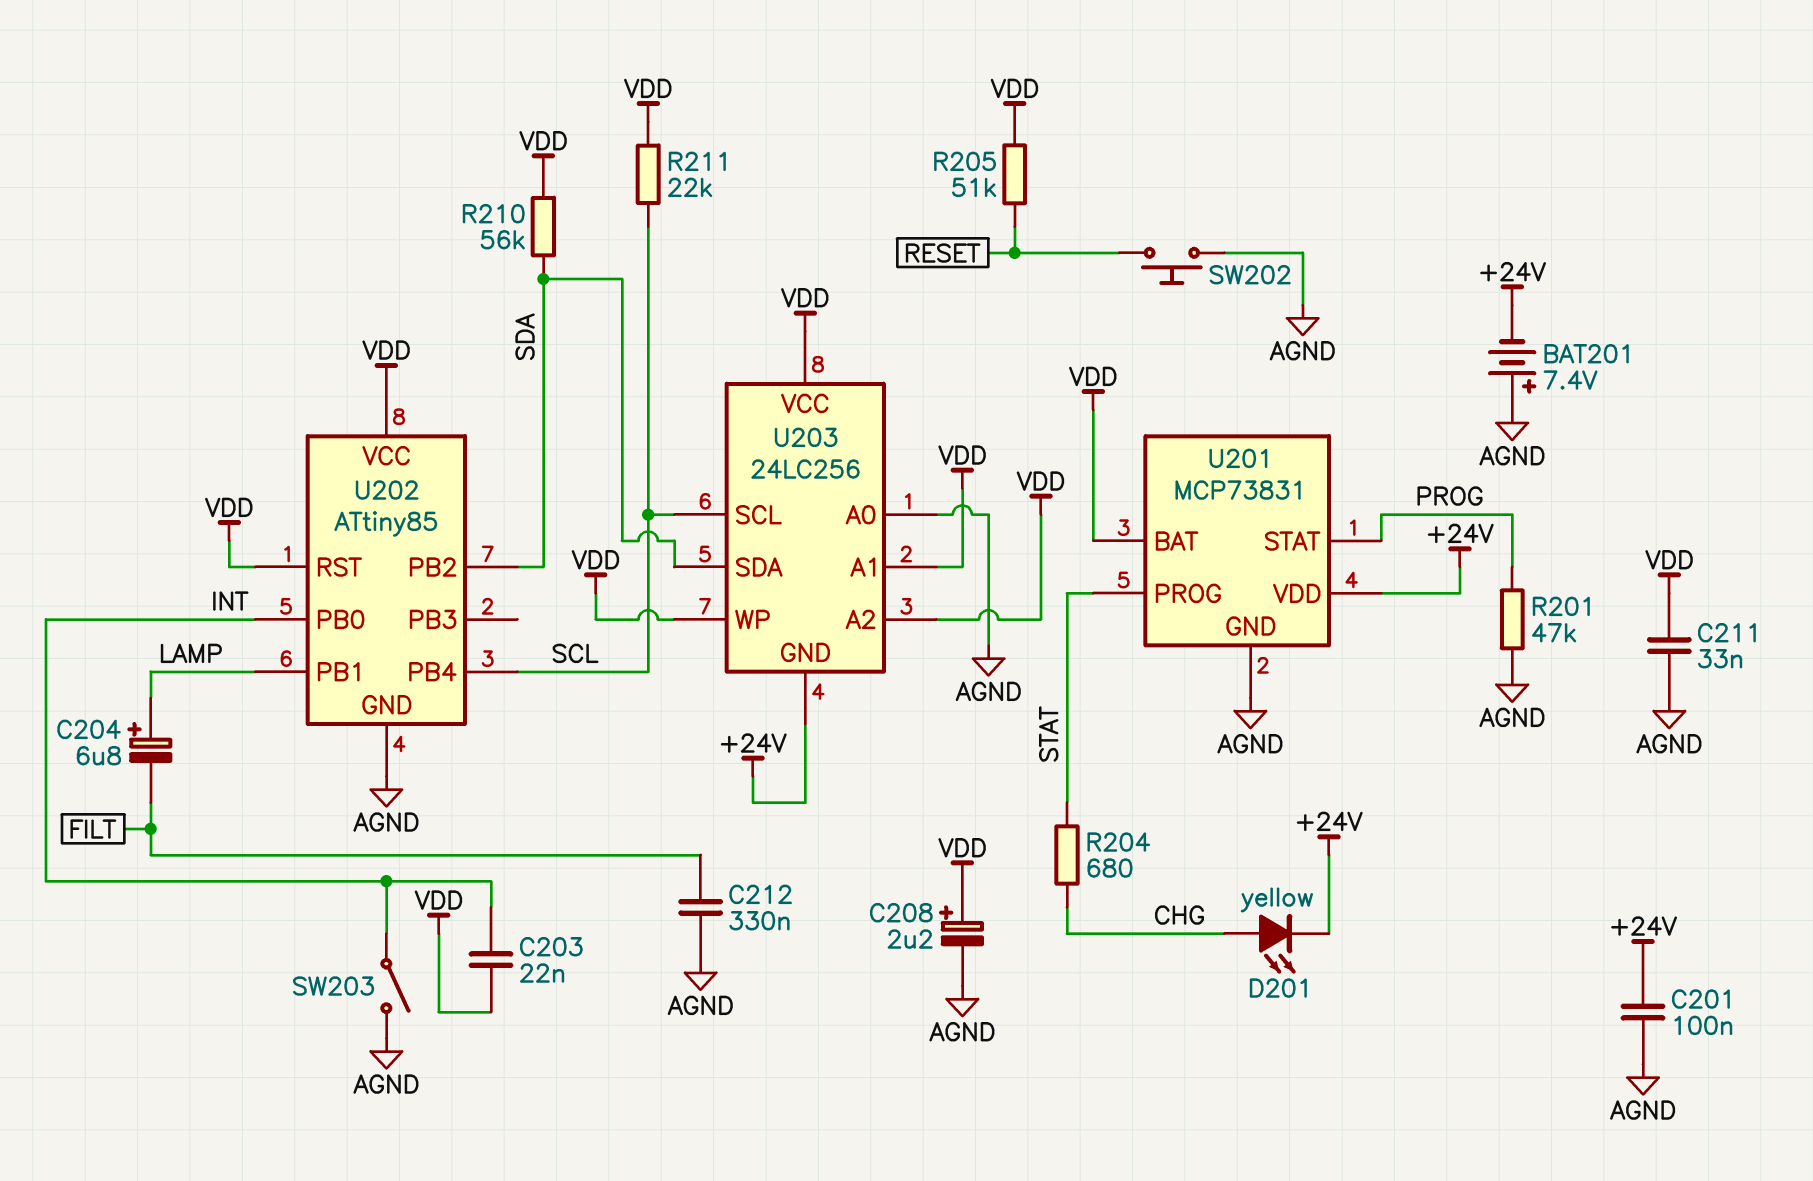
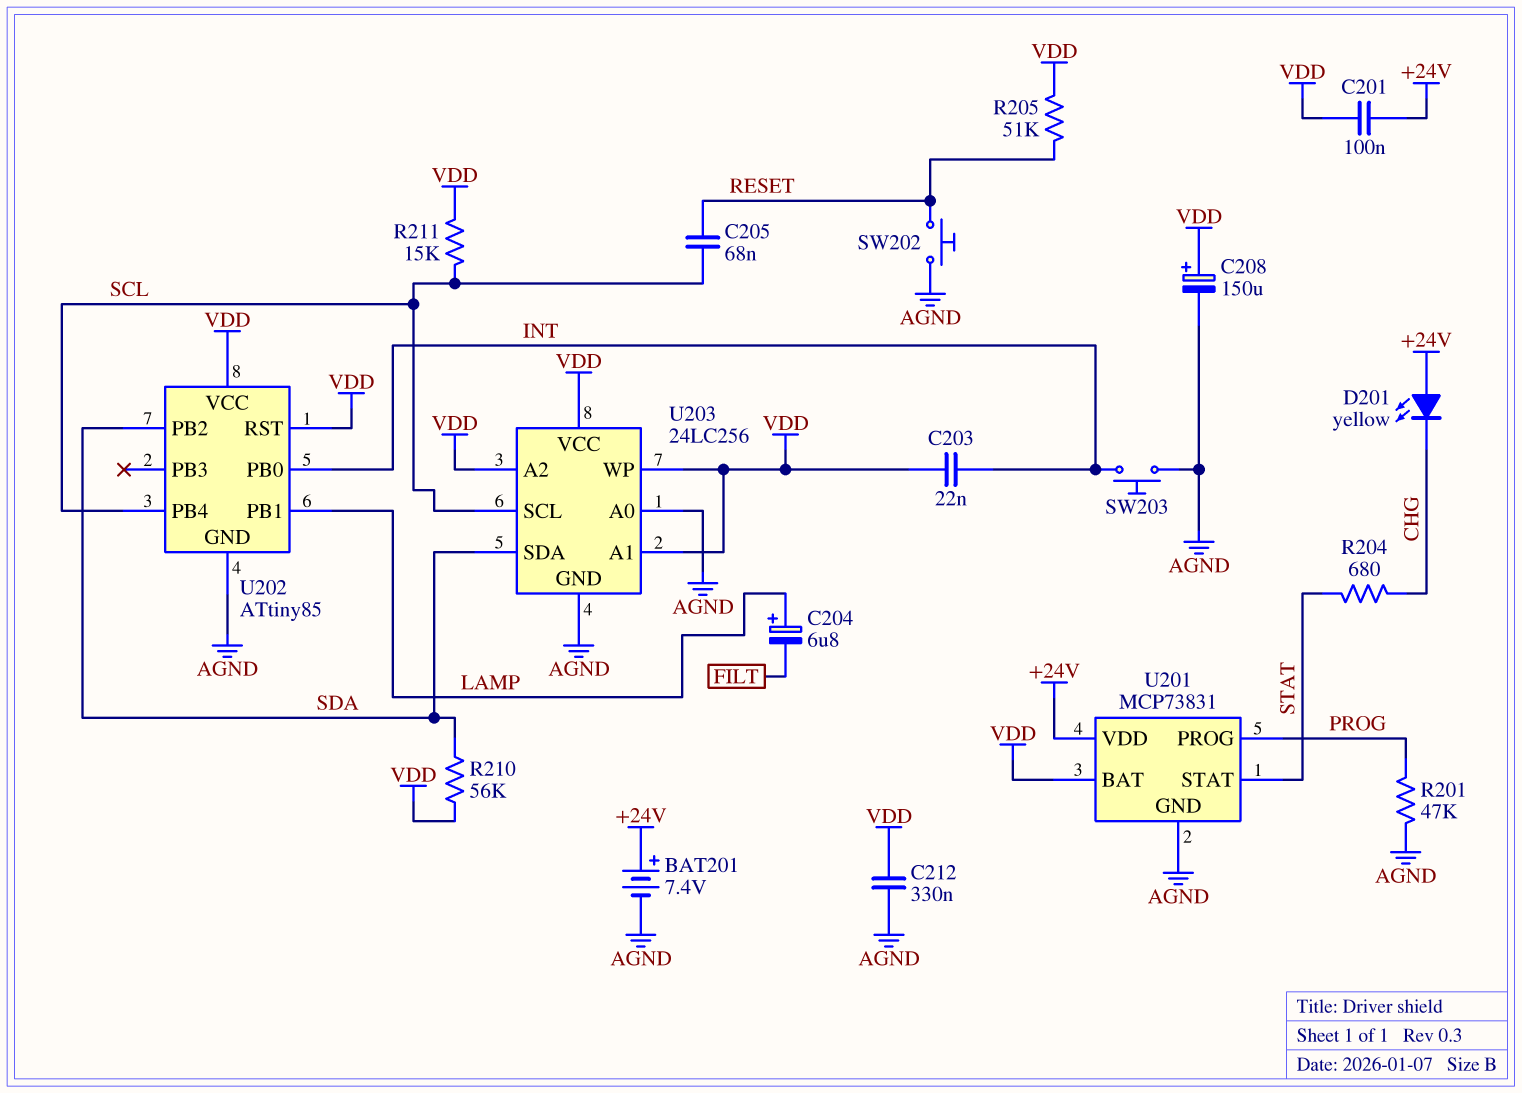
BAT201: 7.4V (plus AGND, minus +24V) -> 7.4V (plus +24V, minus AGND)
C201: 100nF (+24V, AGND) -> 100nF (+24V, VDD)
C205: none -> 68nF (RESET, SCL)
C208: 2.2uF (plus VDD, minus AGND) -> 150uF (plus VDD, minus AGND)
C211: 33nF (AGND, VDD) -> none
C212: 330nF (AGND, FILT) -> 330nF (AGND, VDD)
D201: LED yellow (A CHG, K +24V) -> LED yellow (A +24V, K CHG)
R211: 22k (SCL, VDD) -> 15k (SCL, VDD)
SW203: switch (AGND, INT) -> button (AGND, INT)
U201 pin PROG: STAT -> PROG
U201 pin STAT: PROG -> STAT
U203 pin GND: +24V -> AGND

